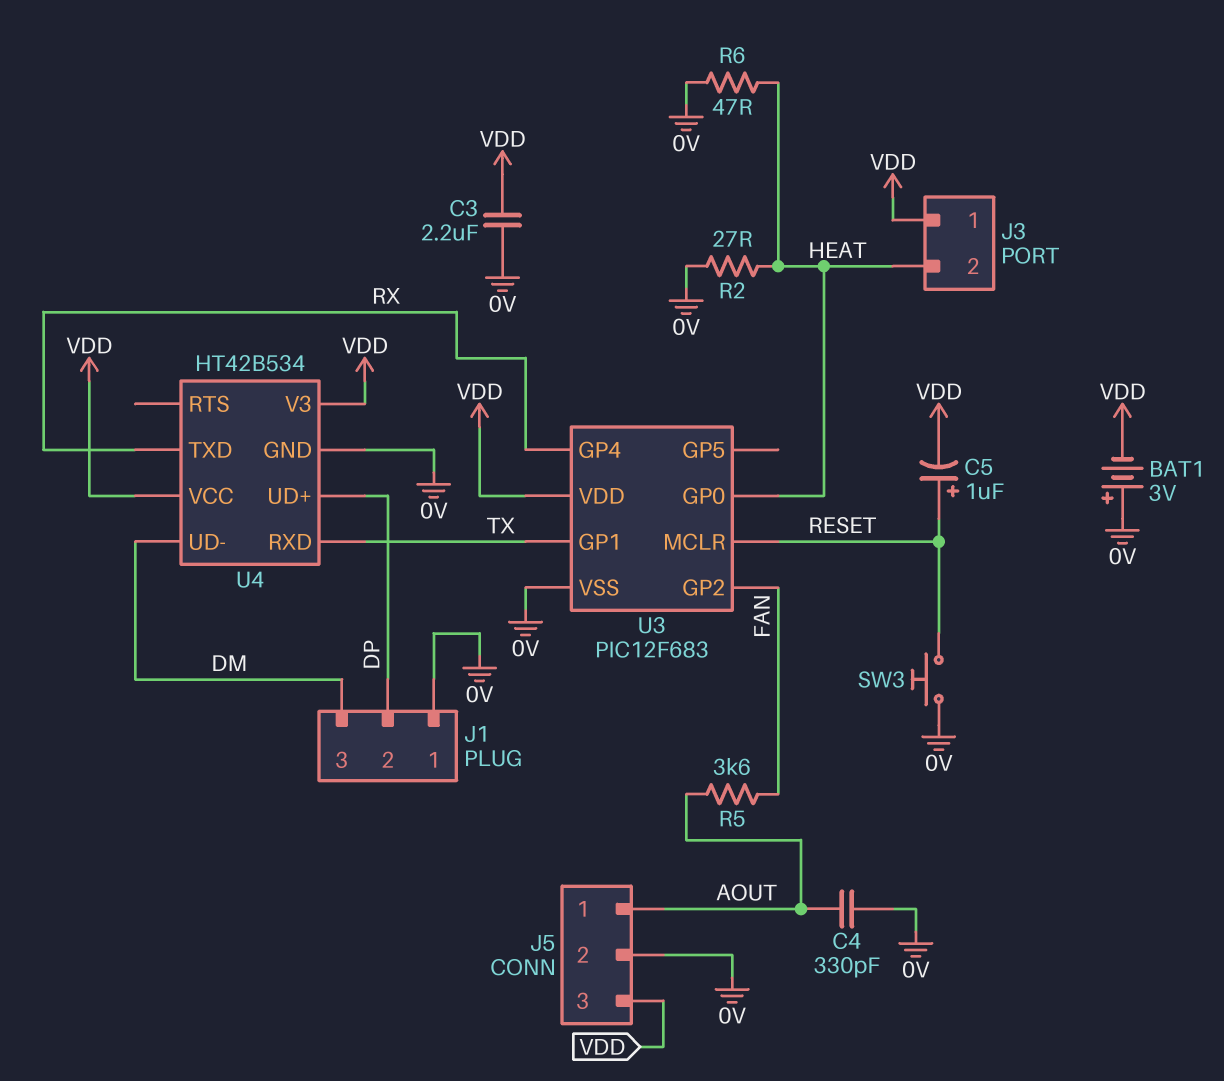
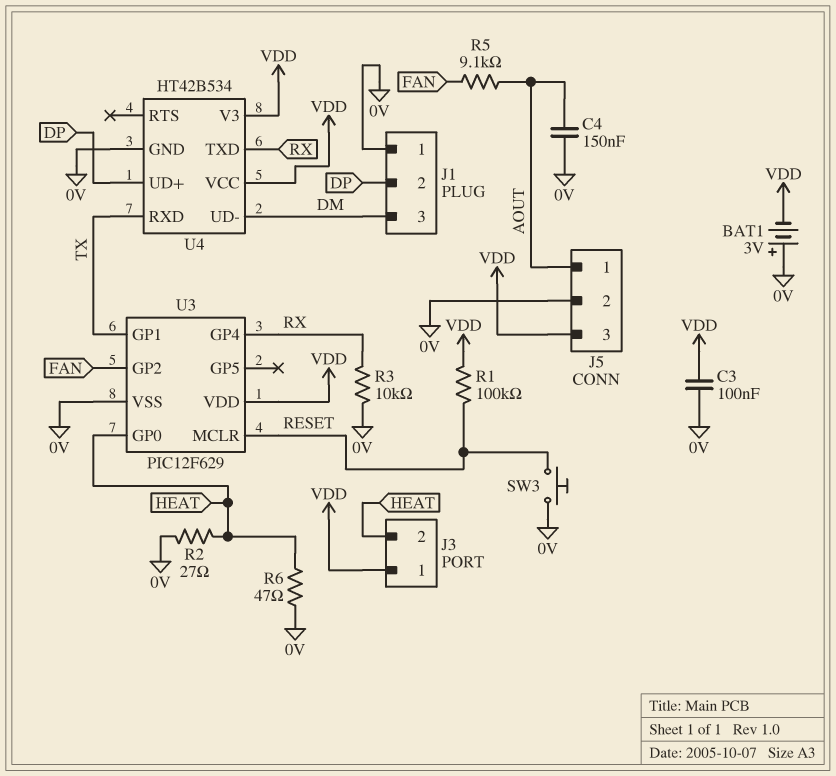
C3: 2.2uF (0V, VDD) -> 100nF (0V, VDD)
C4: 330pF (0V, AOUT) -> 150nF (0V, AOUT)
C5: 1uF (plus RESET, minus VDD) -> none
R1: none -> 100k (RESET, VDD)
R3: none -> 10k (0V, RX)
R5: 3.6k (AOUT, FAN) -> 9.1k (AOUT, FAN)
U3: PIC12F683 -> PIC12F629

